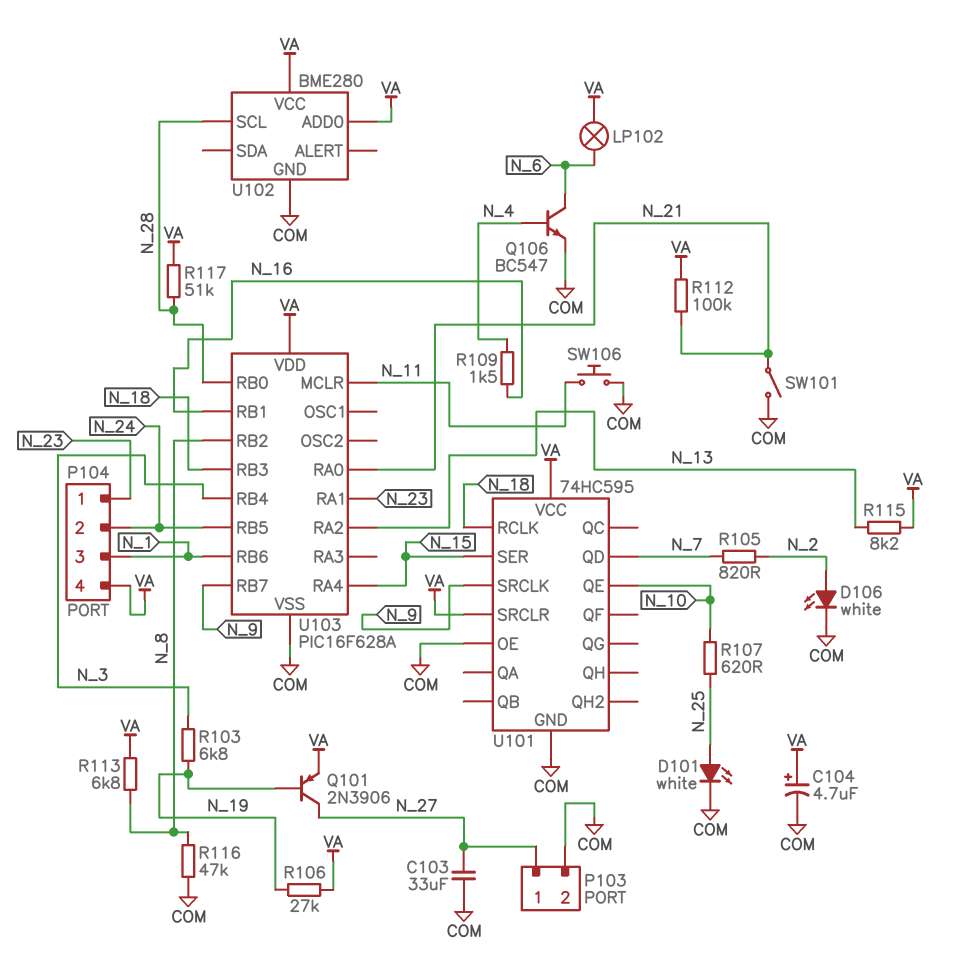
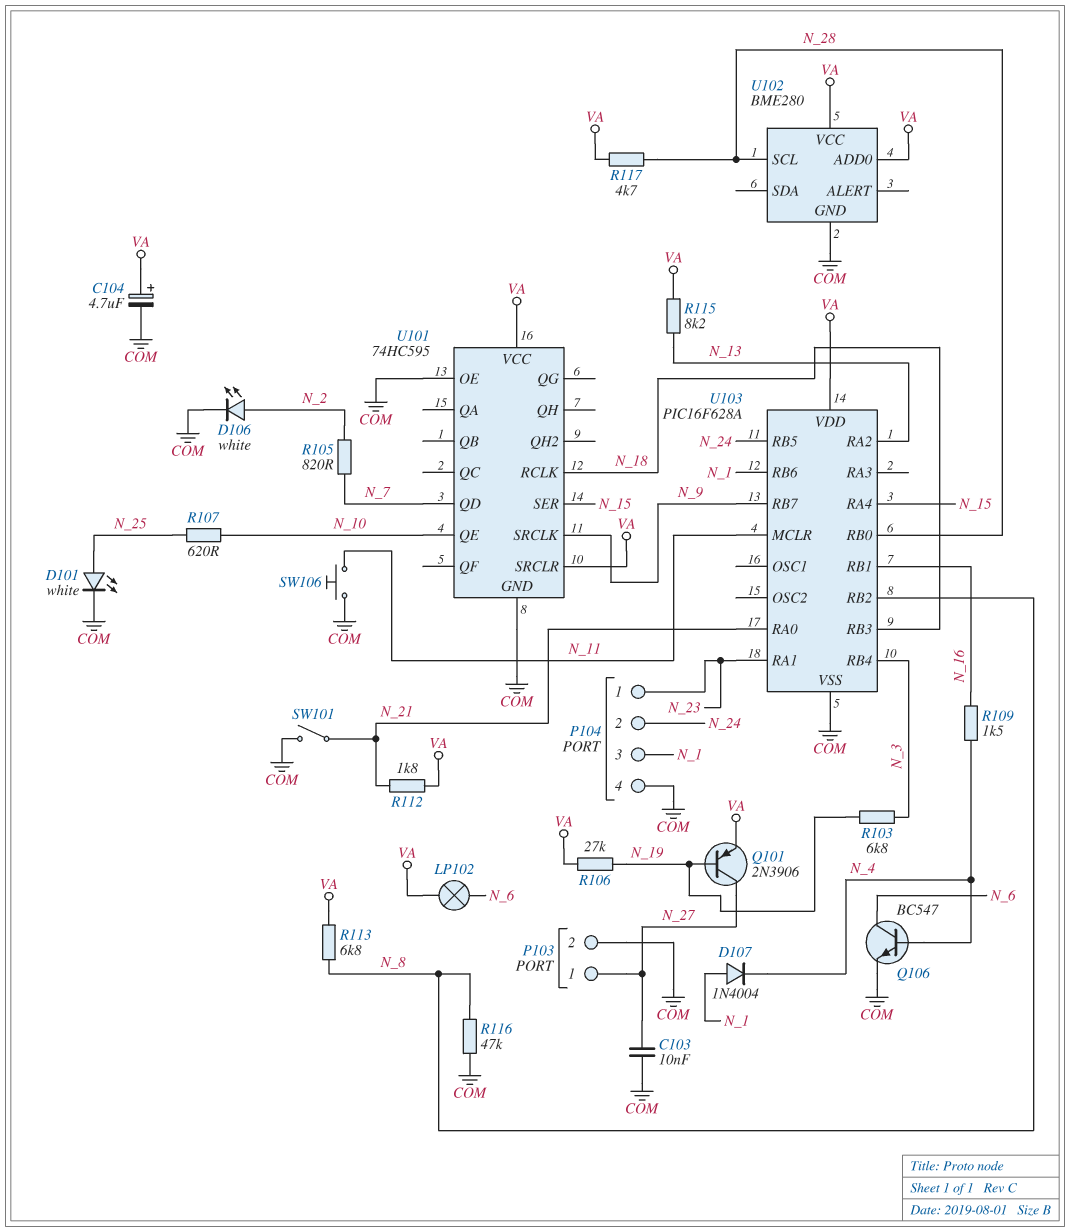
C103: 33uF (COM, N_27) -> 10nF (COM, N_27)
D107: none -> diode 1N4004 (A N_1, K N_4)
P104 pin 4: VA -> COM
R112: 100k (N_21, VA) -> 1.8k (N_21, VA)
R117: 51k (N_28, VA) -> 4.7k (N_28, VA)

